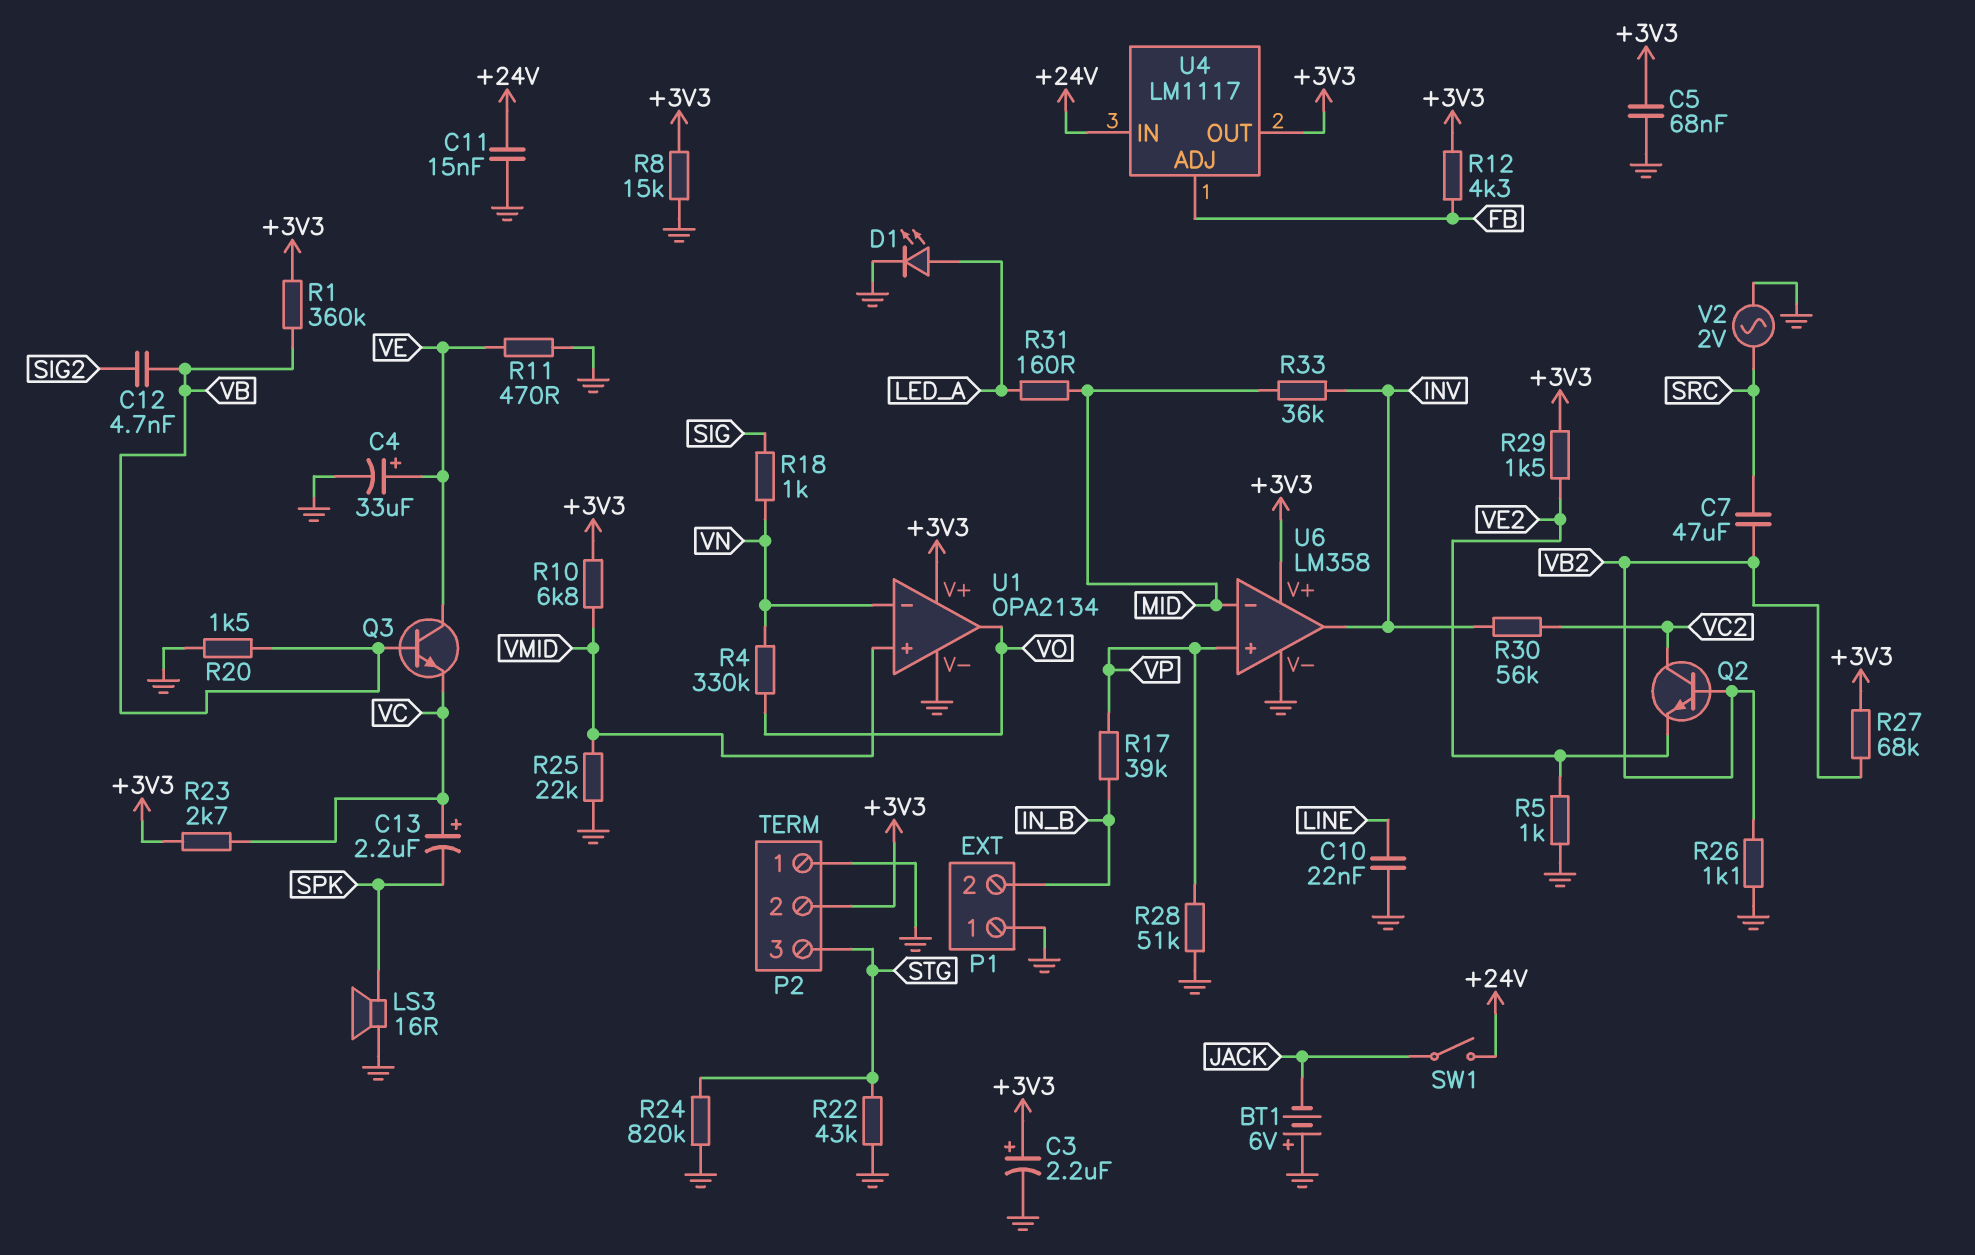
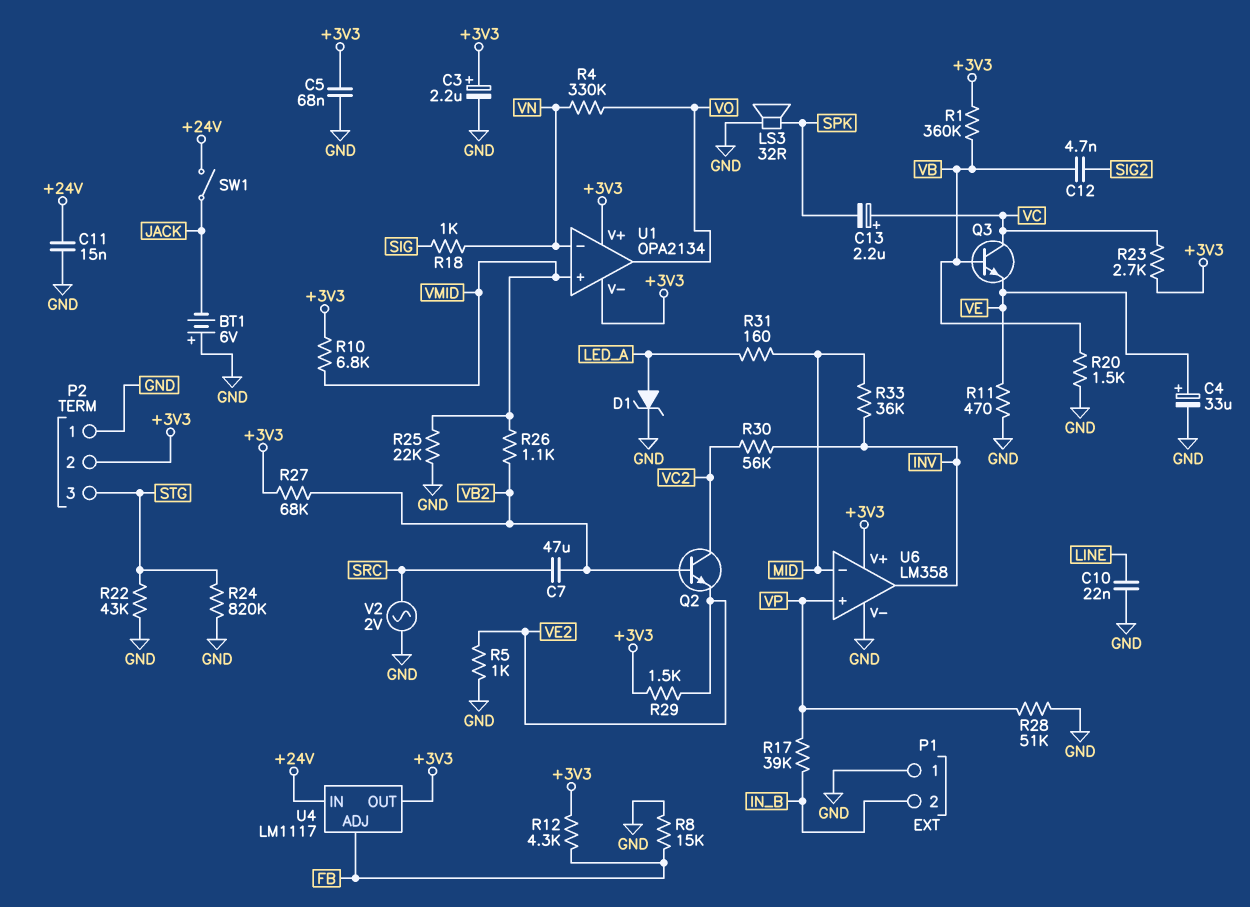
D1: LED (A LED_A, K GND) -> zener (A LED_A, K GND)
LS3: speaker 16R (GND, SPK) -> speaker 32R (GND, SPK)
Q3: NPN (B VB, C VE, E VC) -> NPN (B VB, C VC, E VE)
R8: 15k (+3V3, GND) -> 15k (FB, GND)
R26: 1.1k (GND, VB2) -> 1.1k (VB2, VMID)
U1 pin V-: GND -> +3V3

